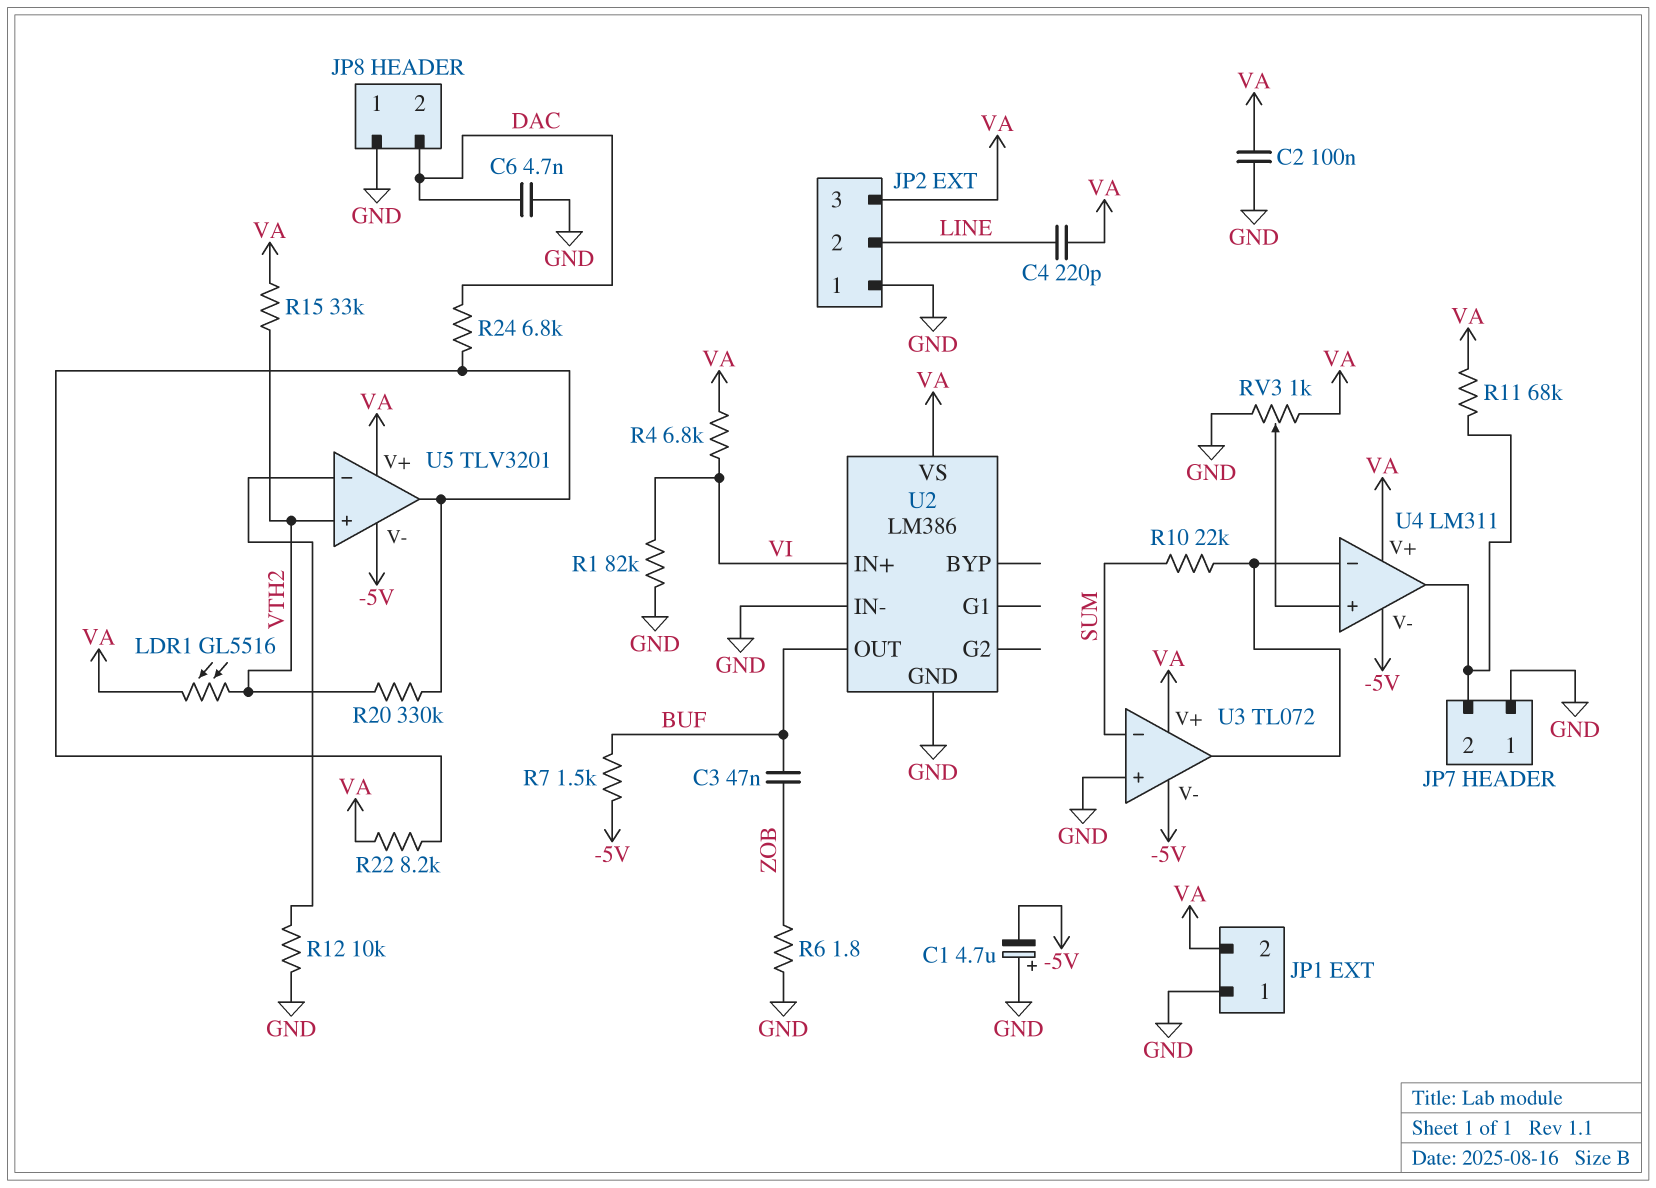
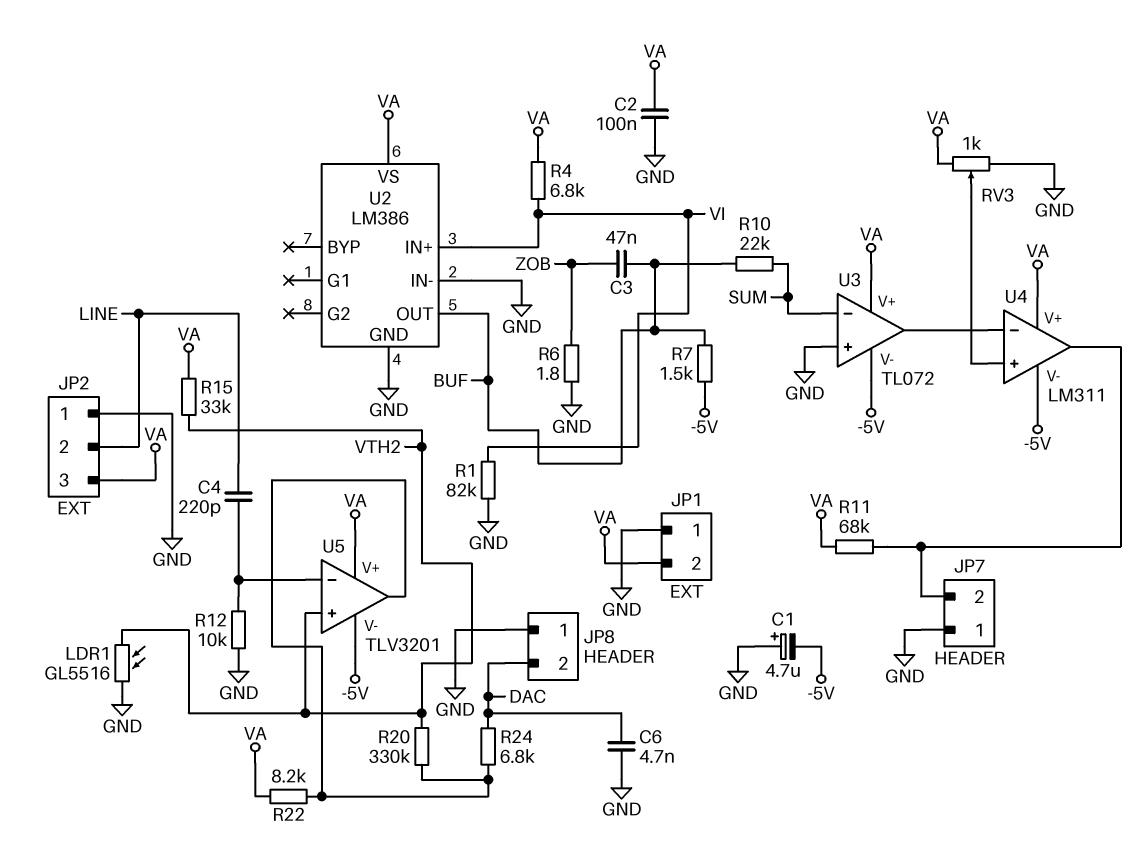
C4: 220pF (LINE, VA) -> 220pF (LINE, U5/in-)
LDR1: GL5516 (VA, VTH2) -> GL5516 (GND, VTH2)
R10: 22k (SUM, U3/out) -> 22k (BUF, SUM)

